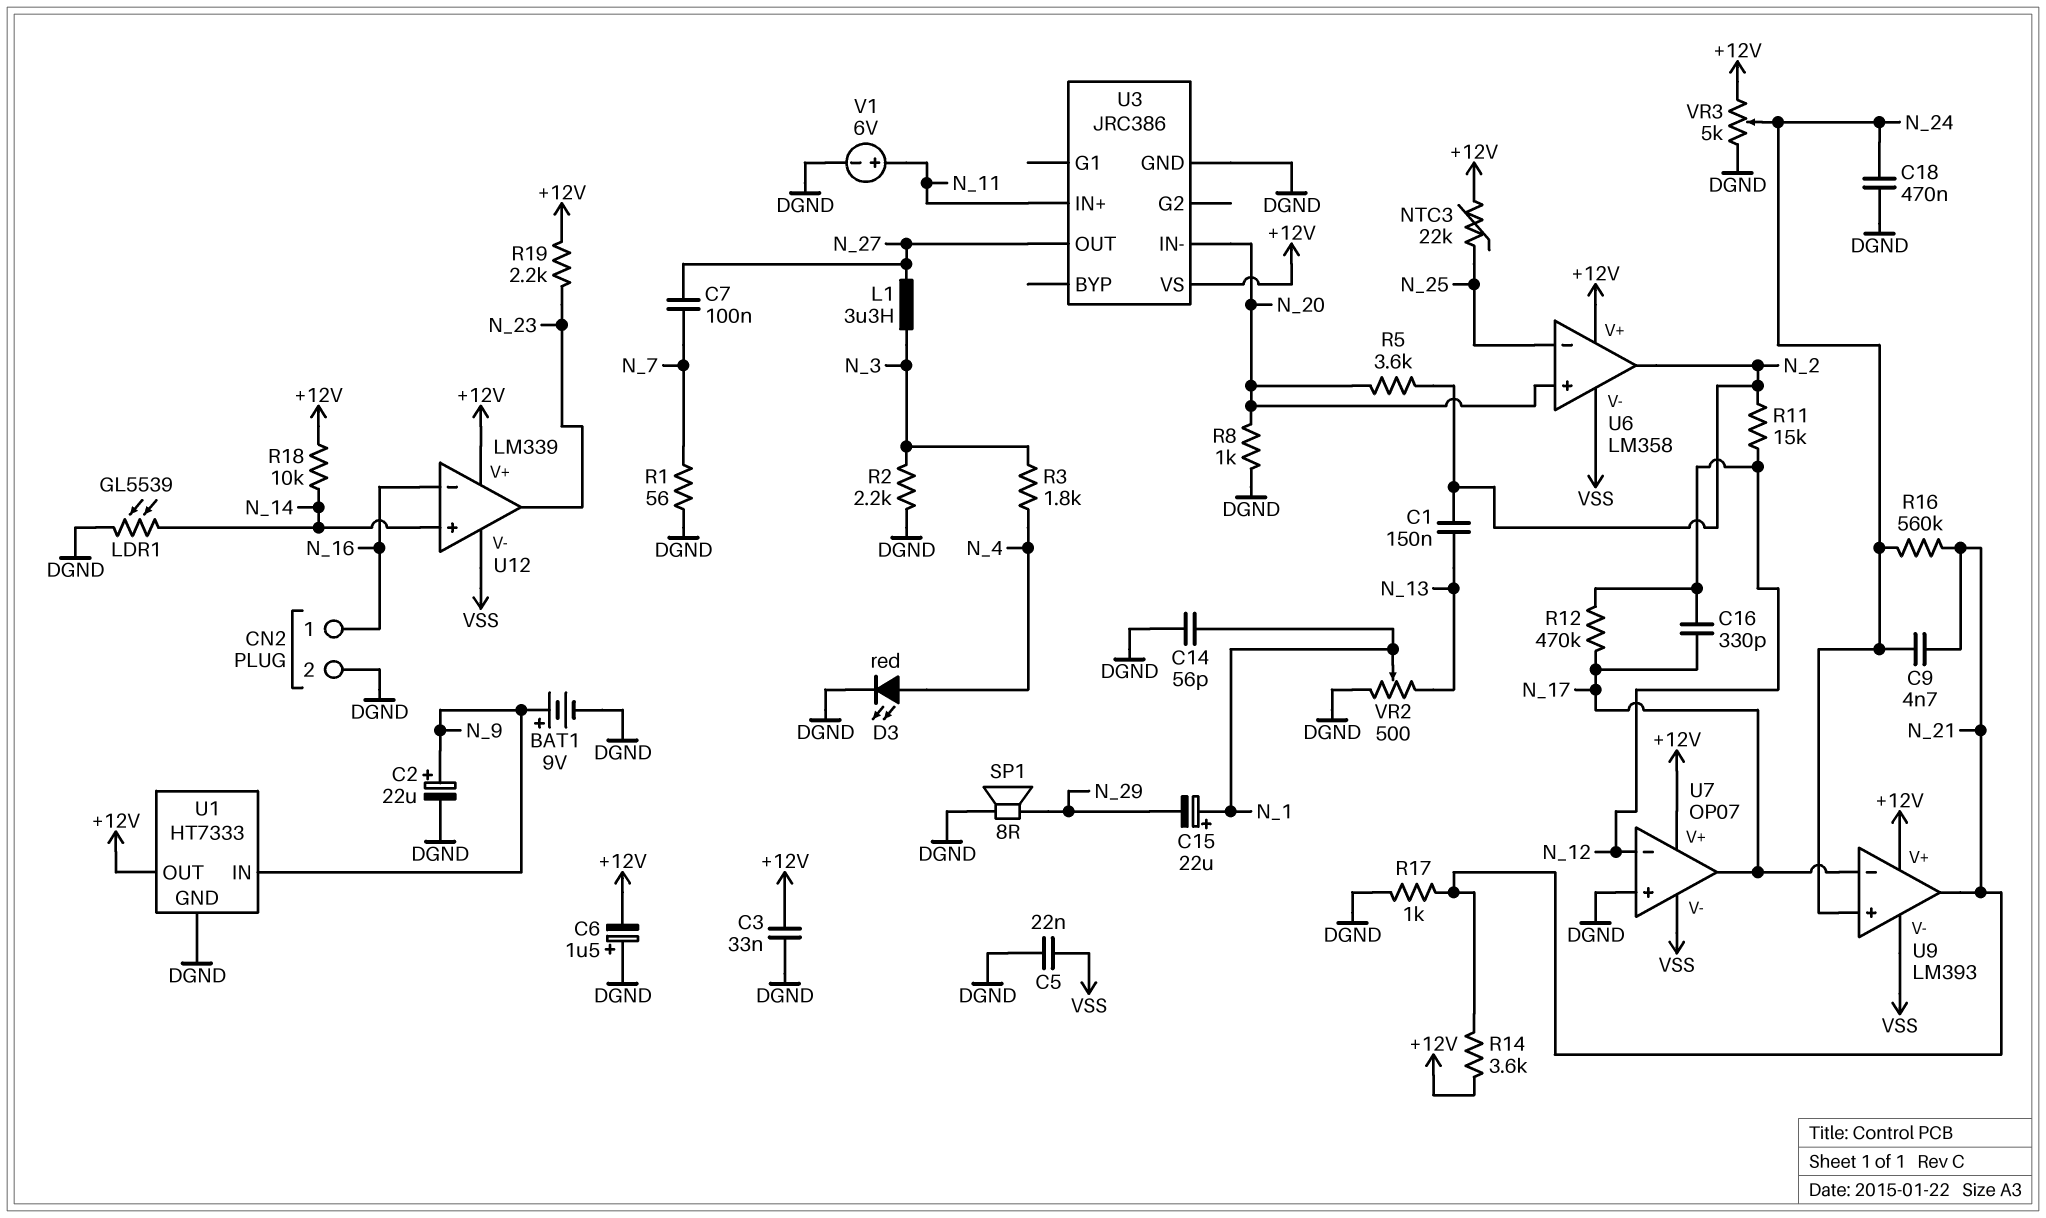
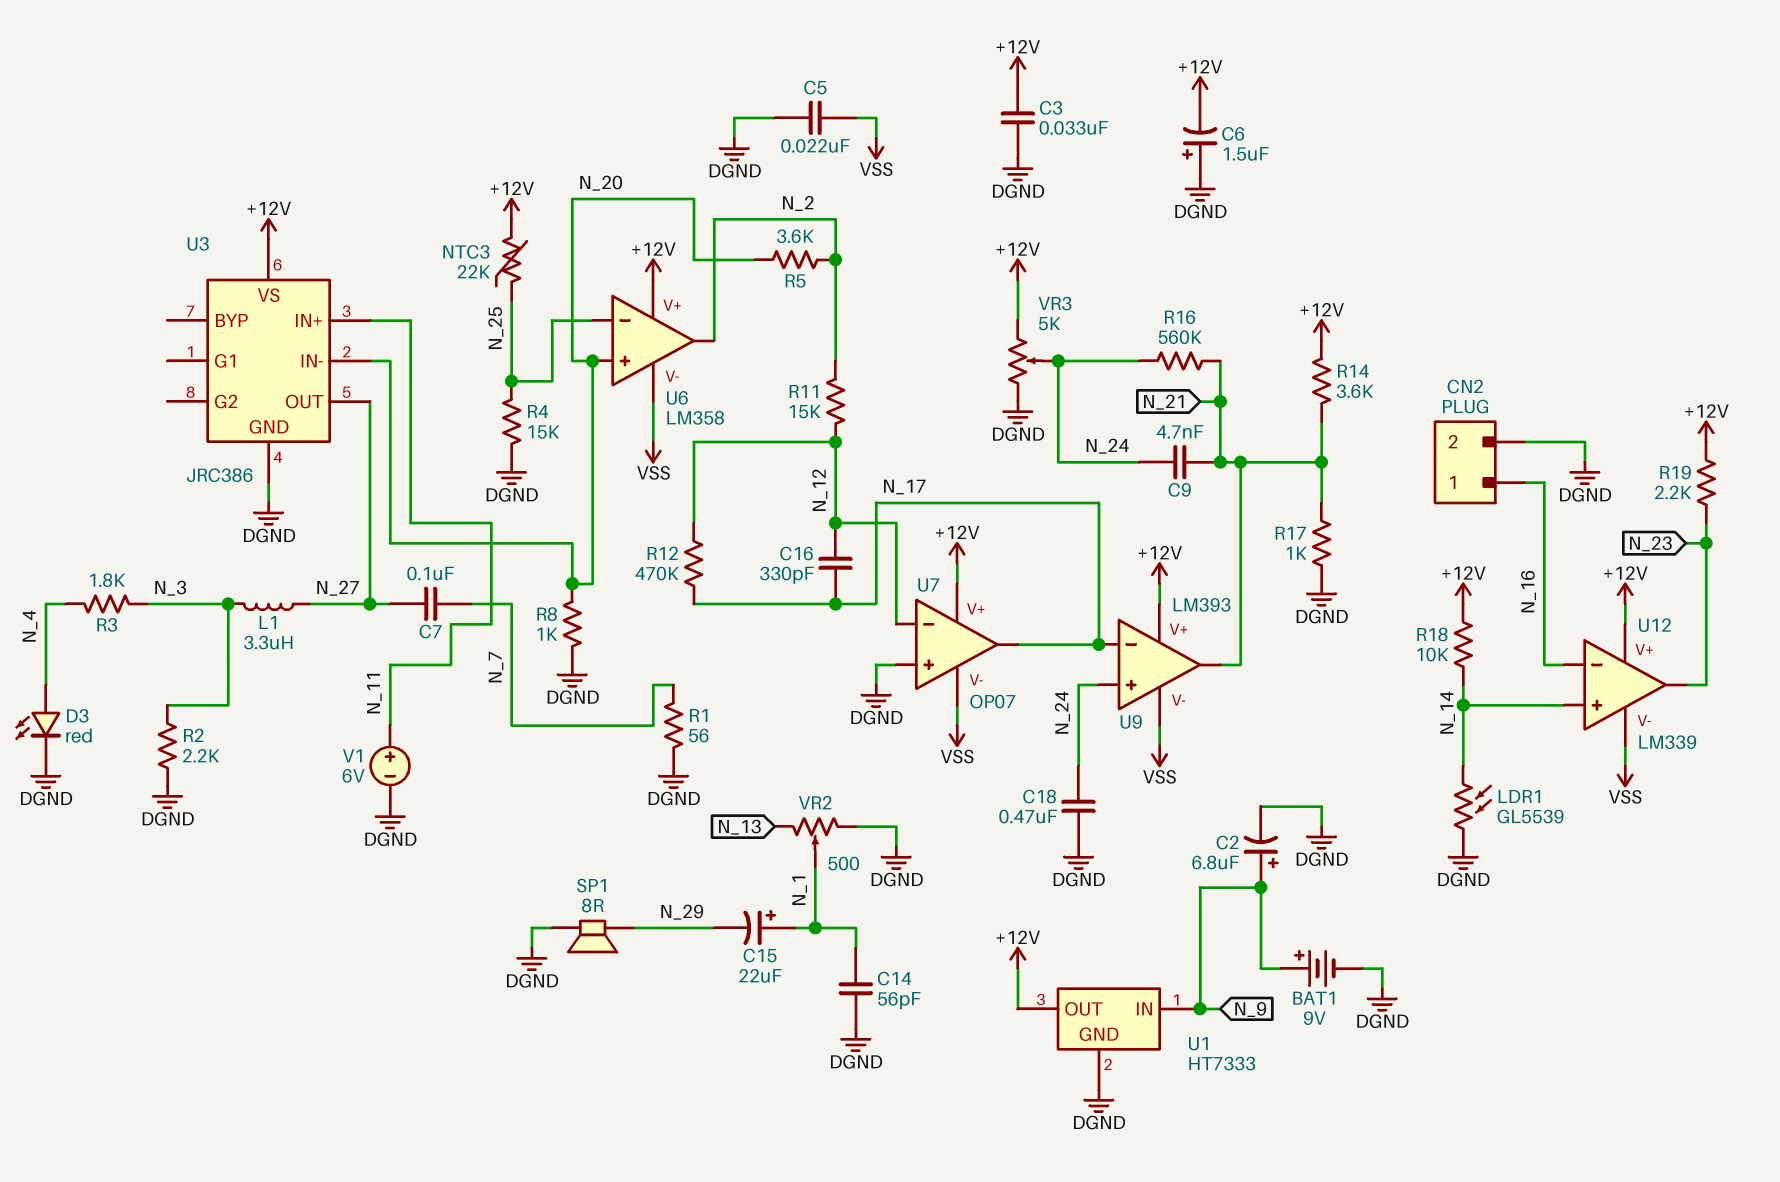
C1: 150nF (N_2, N_13) -> none
C2: 22uF (plus N_9, minus DGND) -> 6.8uF (plus N_9, minus DGND)
R4: none -> 15k (DGND, N_25)

